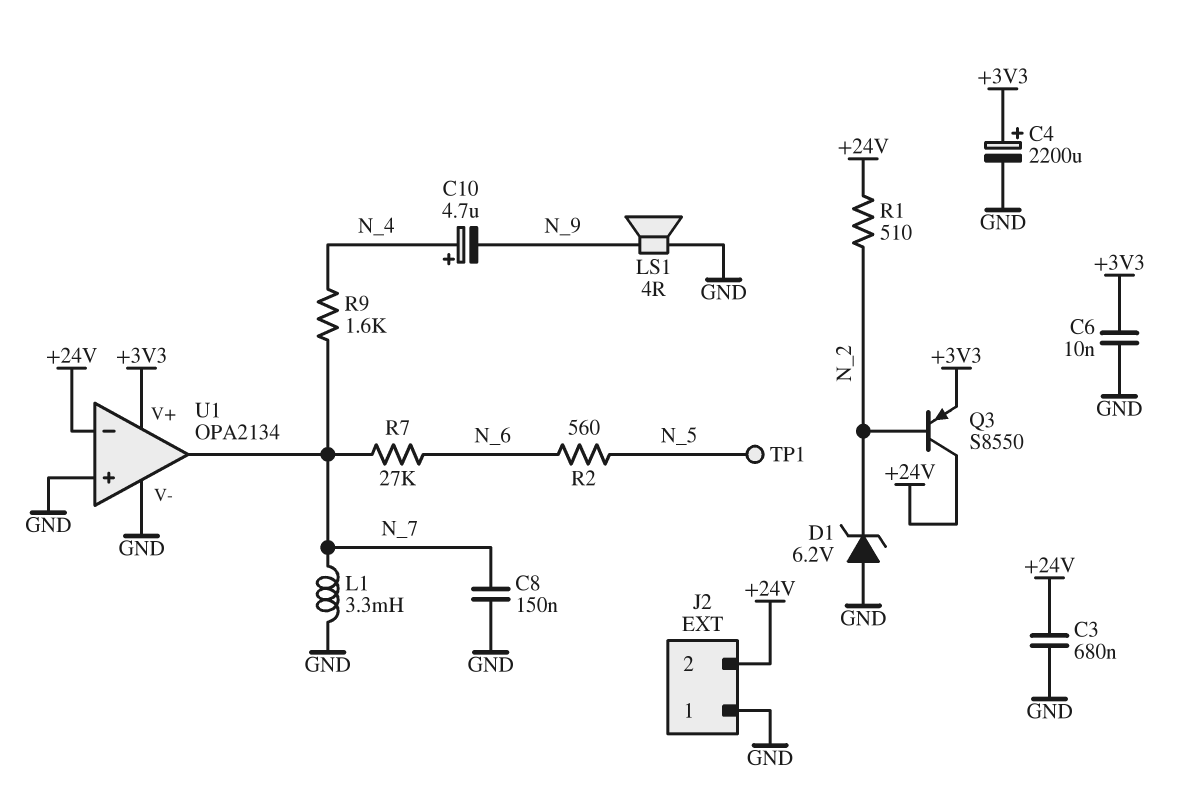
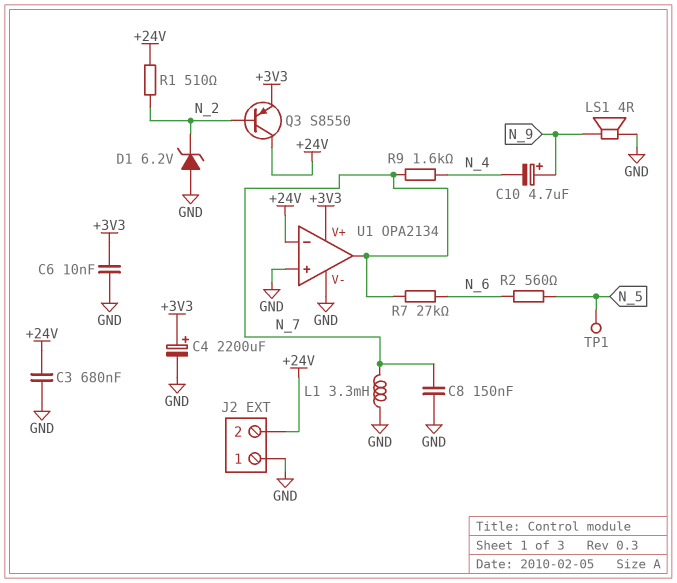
C10: 4.7uF (plus N_4, minus N_9) -> 4.7uF (plus N_9, minus N_4)

